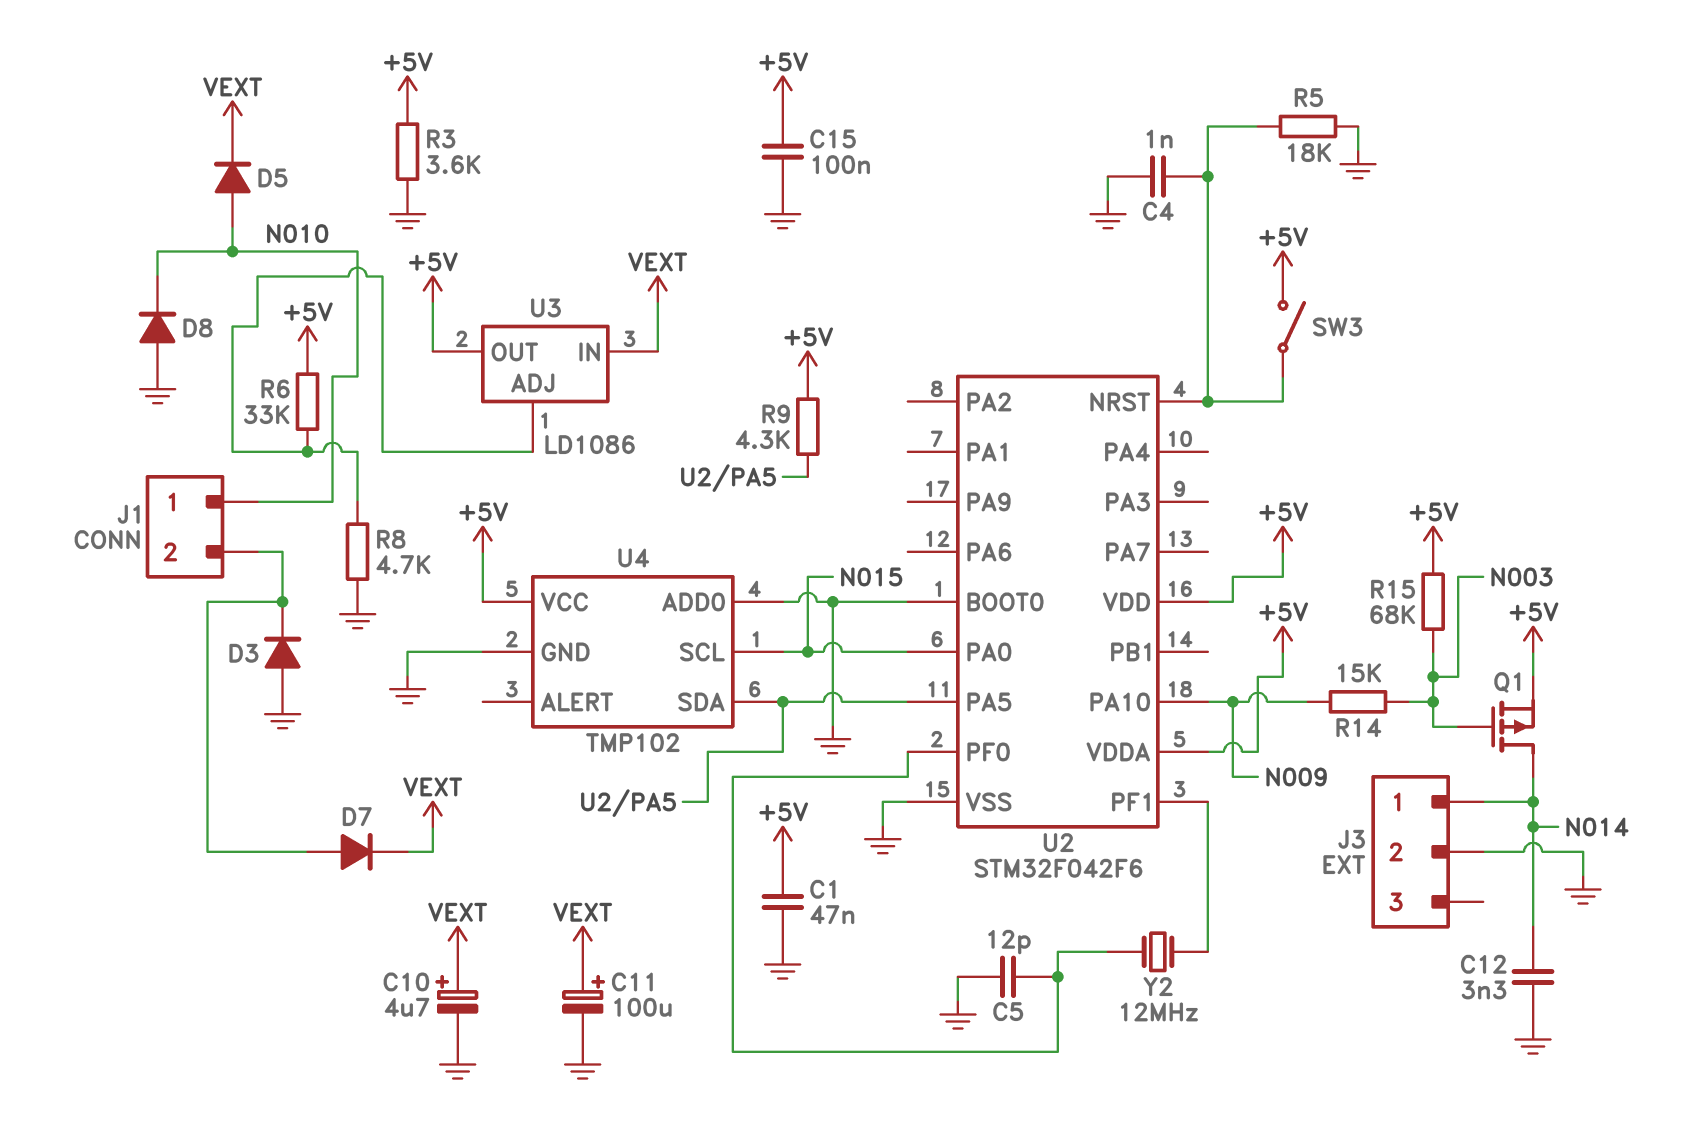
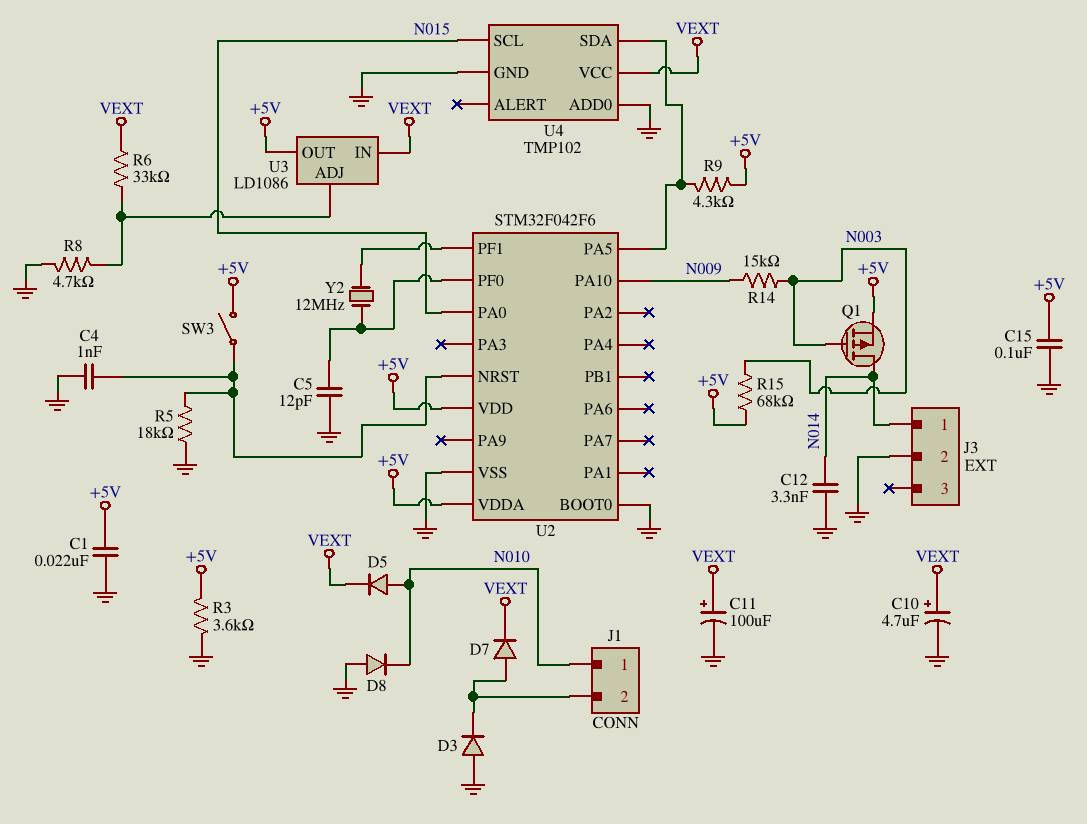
C1: 47nF (+5V, GND) -> 22nF (+5V, GND)
R6: 33k (+5V, U3/ADJ) -> 33k (U3/ADJ, VEXT)
U4 pin VCC: +5V -> VEXT

